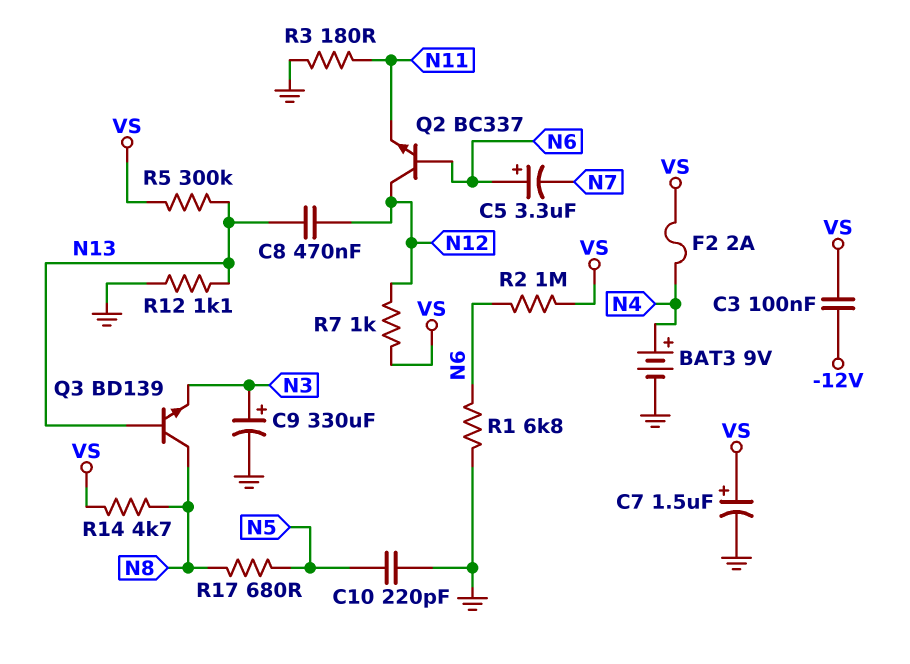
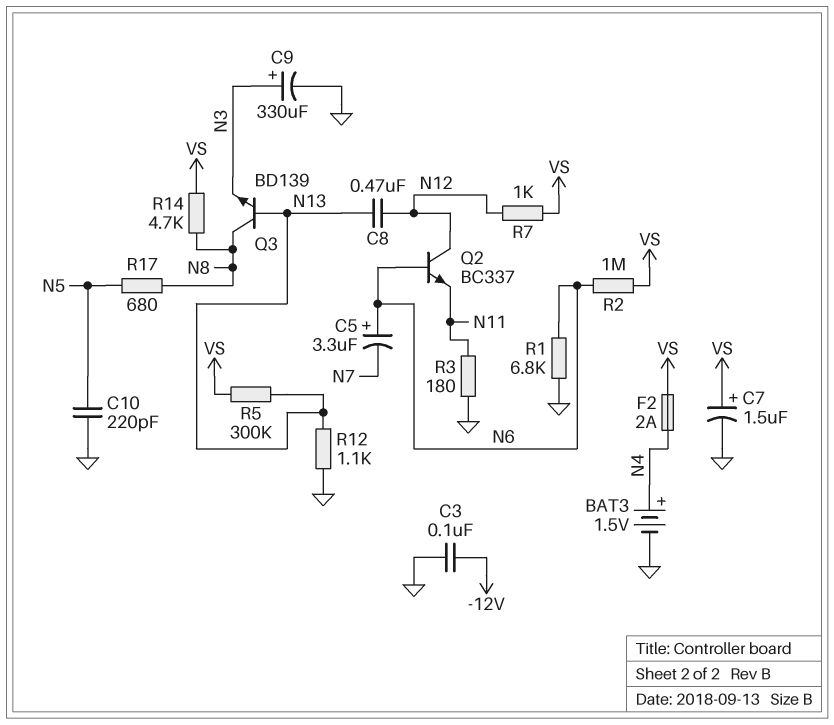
BAT3: 9V (plus N4, minus GND) -> 1.5V (plus N4, minus GND)
C3: 100nF (-12V, VS) -> 100nF (-12V, GND)

